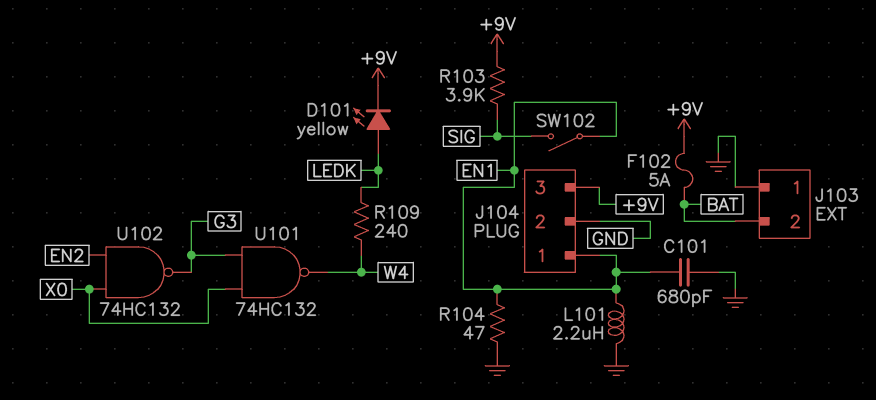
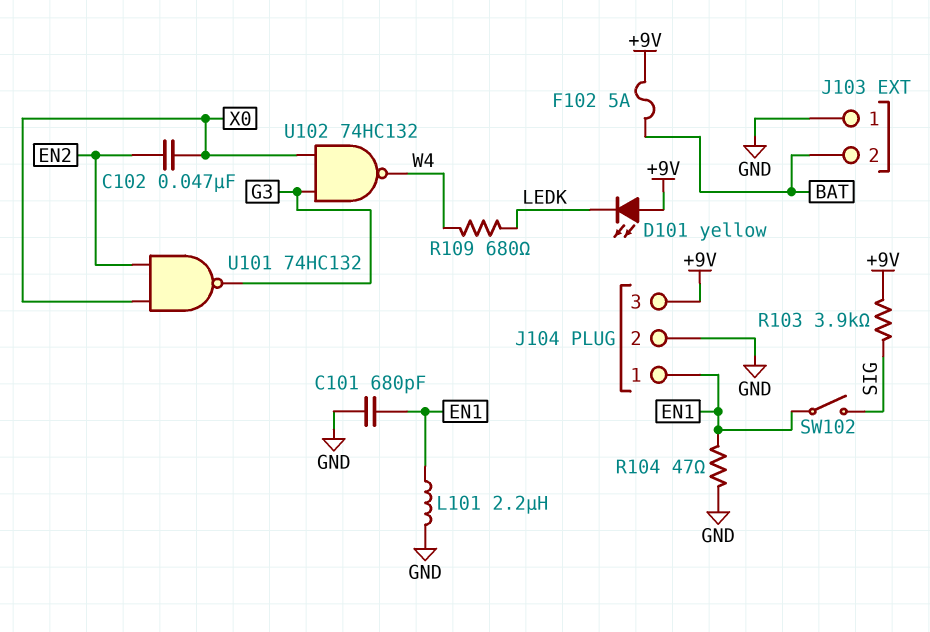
C102: none -> 47nF (EN2, X0)
D101: LED yellow (A LEDK, K +9V) -> LED yellow (A +9V, K LEDK)
R109: 240 (LEDK, W4) -> 680 (LEDK, W4)
U101: NAND 74HC132 (in G3, in X0, out W4) -> NAND 74HC132 (in EN2, in X0, out G3)
U102: NAND 74HC132 (in EN2, in X0, out G3) -> NAND 74HC132 (in G3, in X0, out W4)

